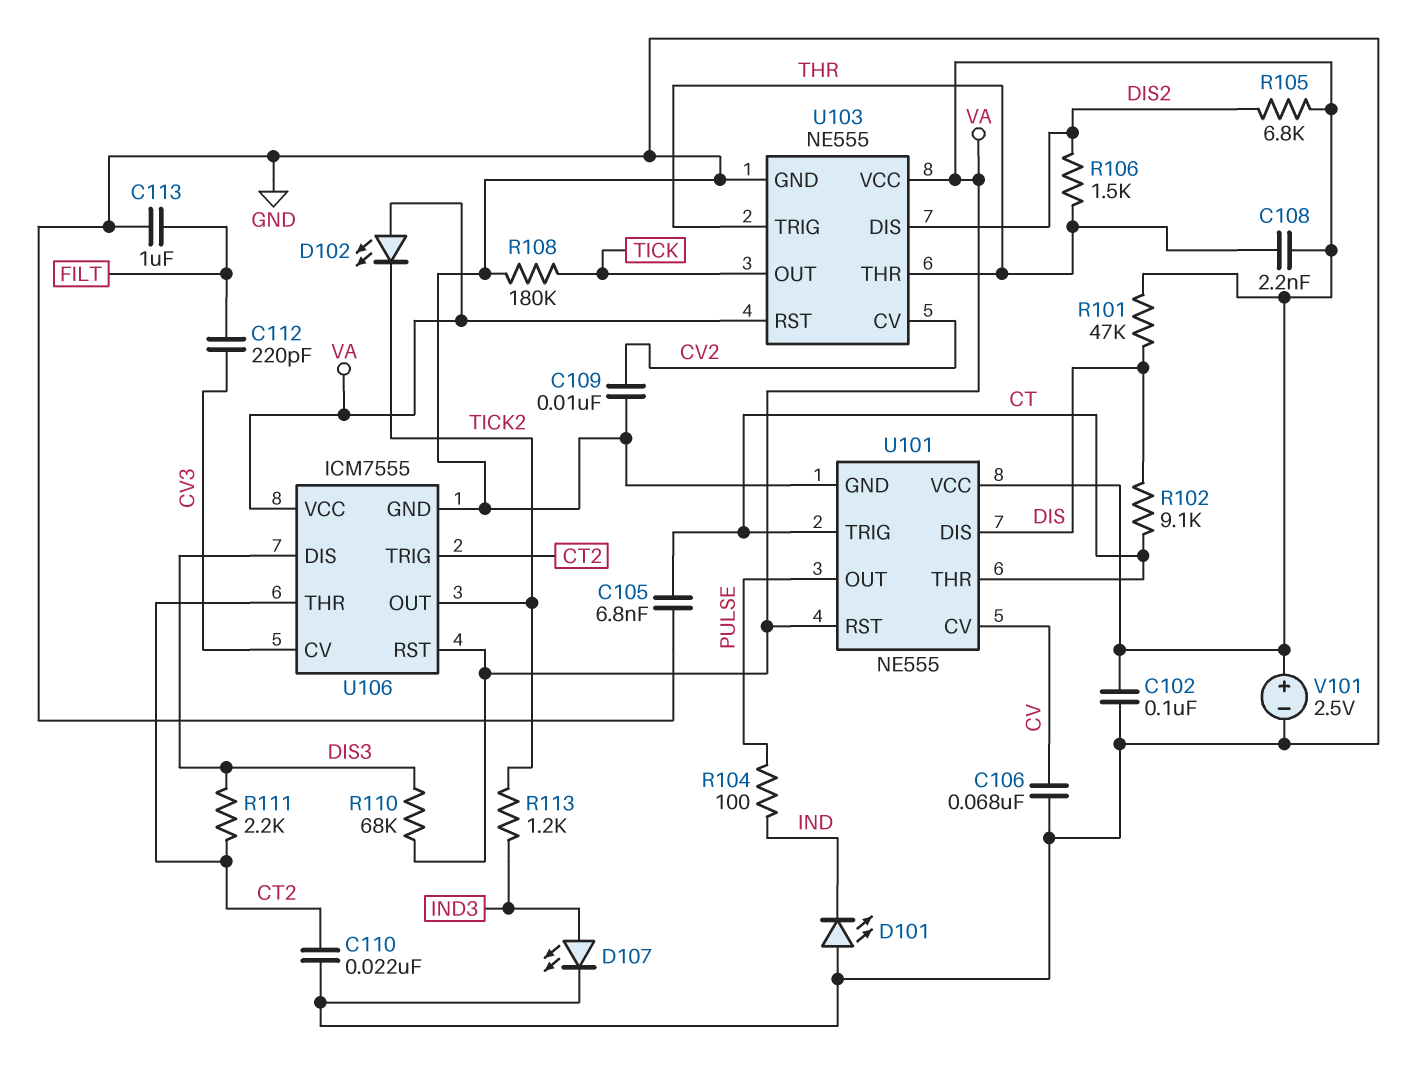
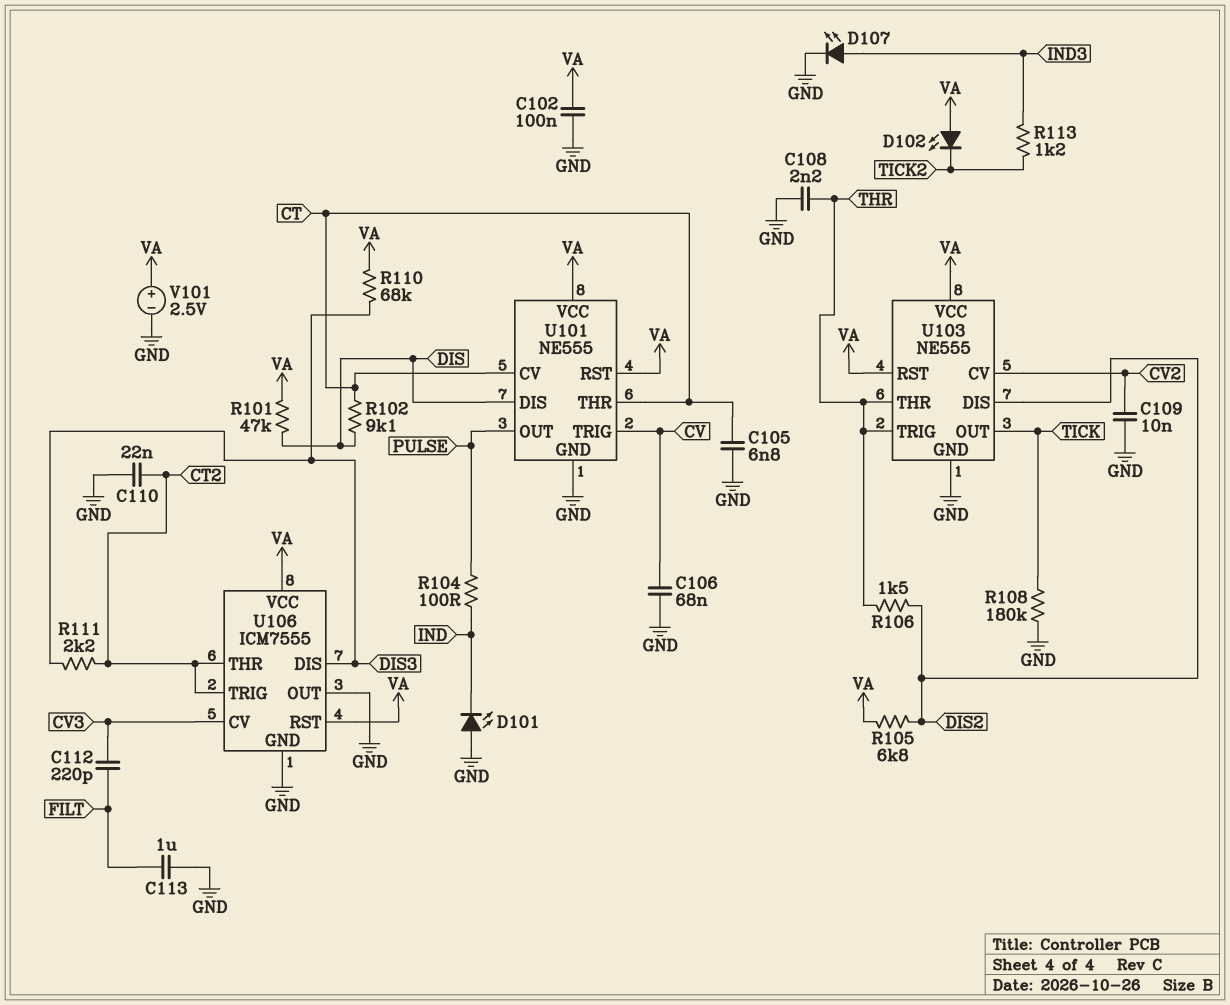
C108: 2.2nF (THR, VA) -> 2.2nF (GND, THR)
U101 pin CV: CV -> CT
U101 pin TRIG: CT -> CV
U106 pin OUT: TICK2 -> GND

